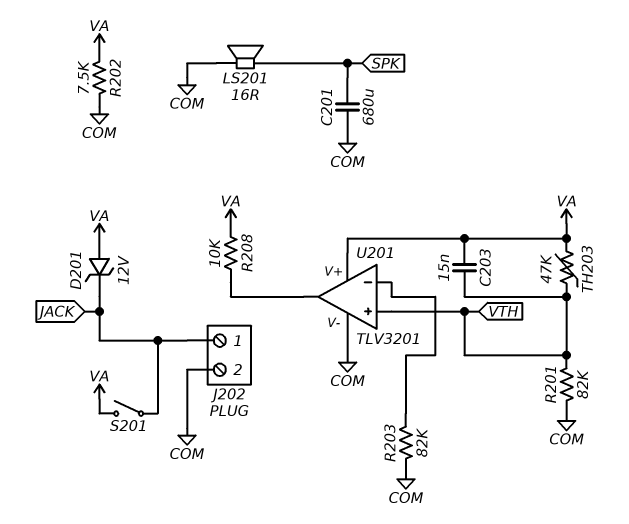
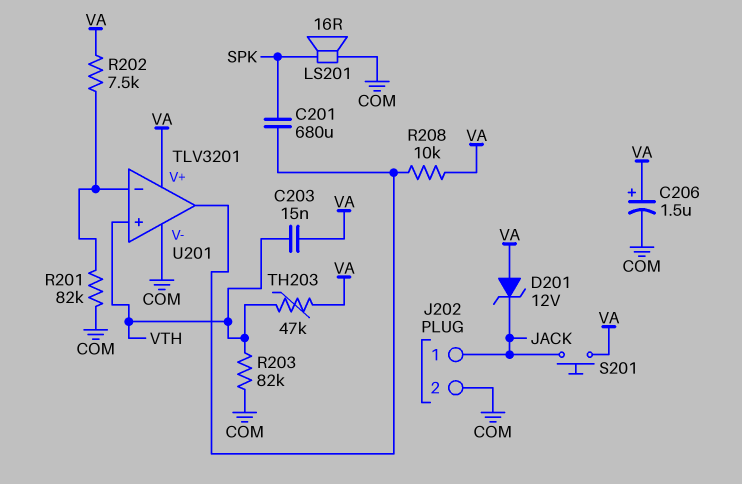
C201: 680uF (COM, SPK) -> 680uF (SPK, U201/out)
C206: none -> 1.5uF (plus VA, minus COM)
R201: 82k (COM, VTH) -> 82k (COM, U201/in-)
R202: 7.5k (COM, VA) -> 7.5k (U201/in-, VA)
R203: 82k (COM, U201/in-) -> 82k (COM, VTH)
S201: switch (JACK, VA) -> button (JACK, VA)

